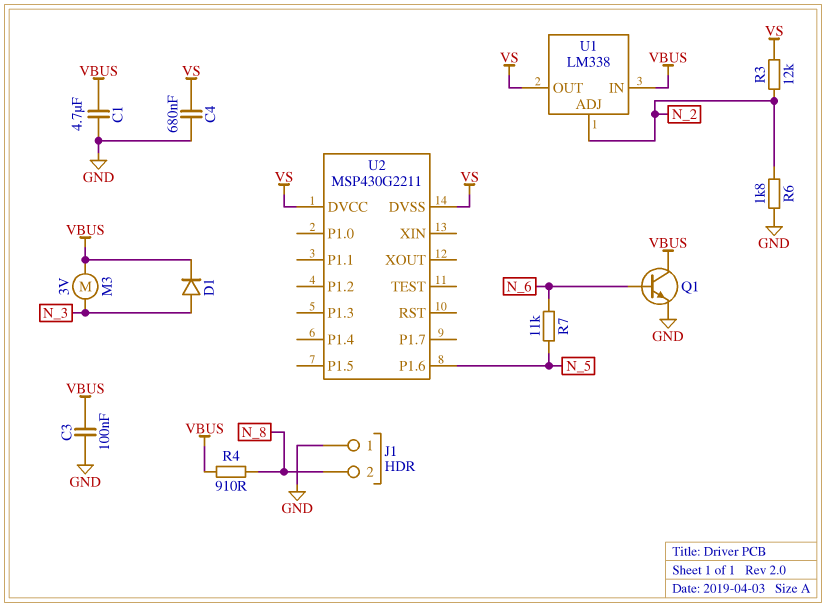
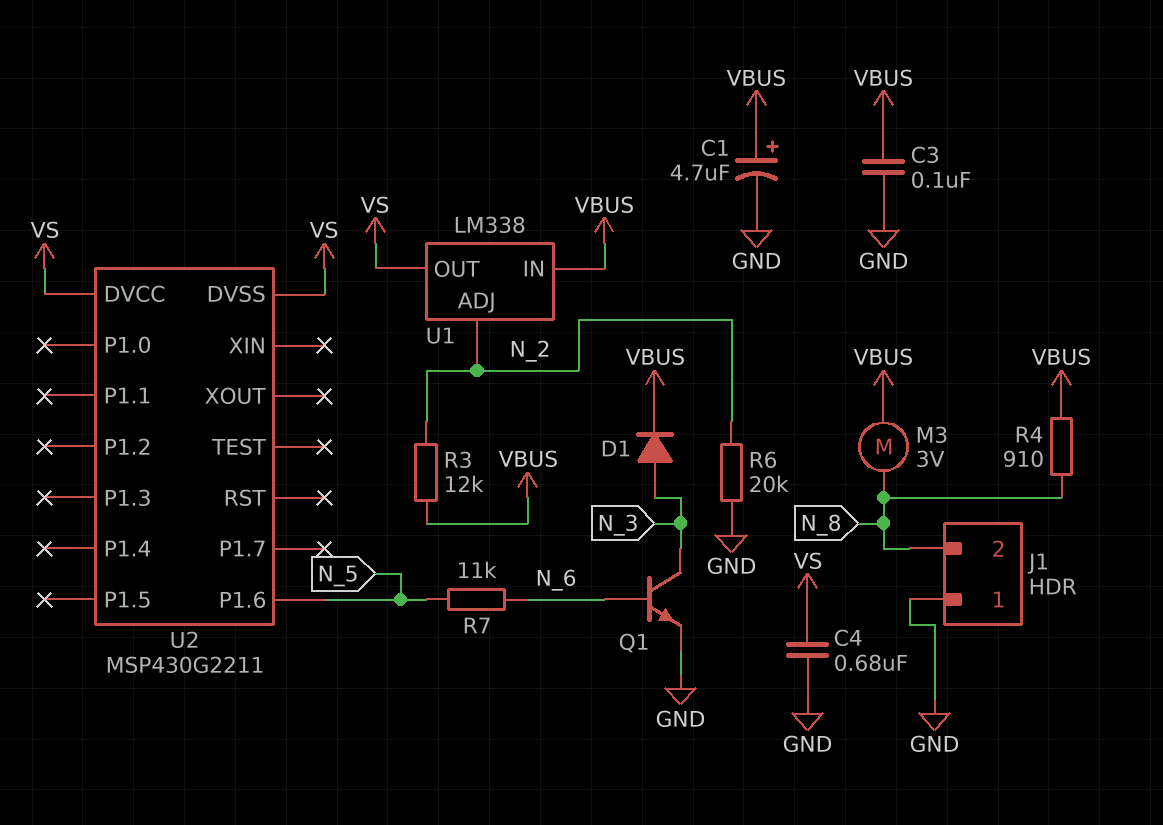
C1: 4.7uF (GND, VBUS) -> 4.7uF (plus VBUS, minus GND)
M3: motor 3V (N_3, VBUS) -> motor 3V (N_8, VBUS)
Q1: NPN (B N_6, C VBUS, E GND) -> NPN (B N_6, C N_3, E GND)
R3: 12k (N_2, VS) -> 12k (N_2, VBUS)
R6: 1.8k (GND, N_2) -> 20k (GND, N_2)

